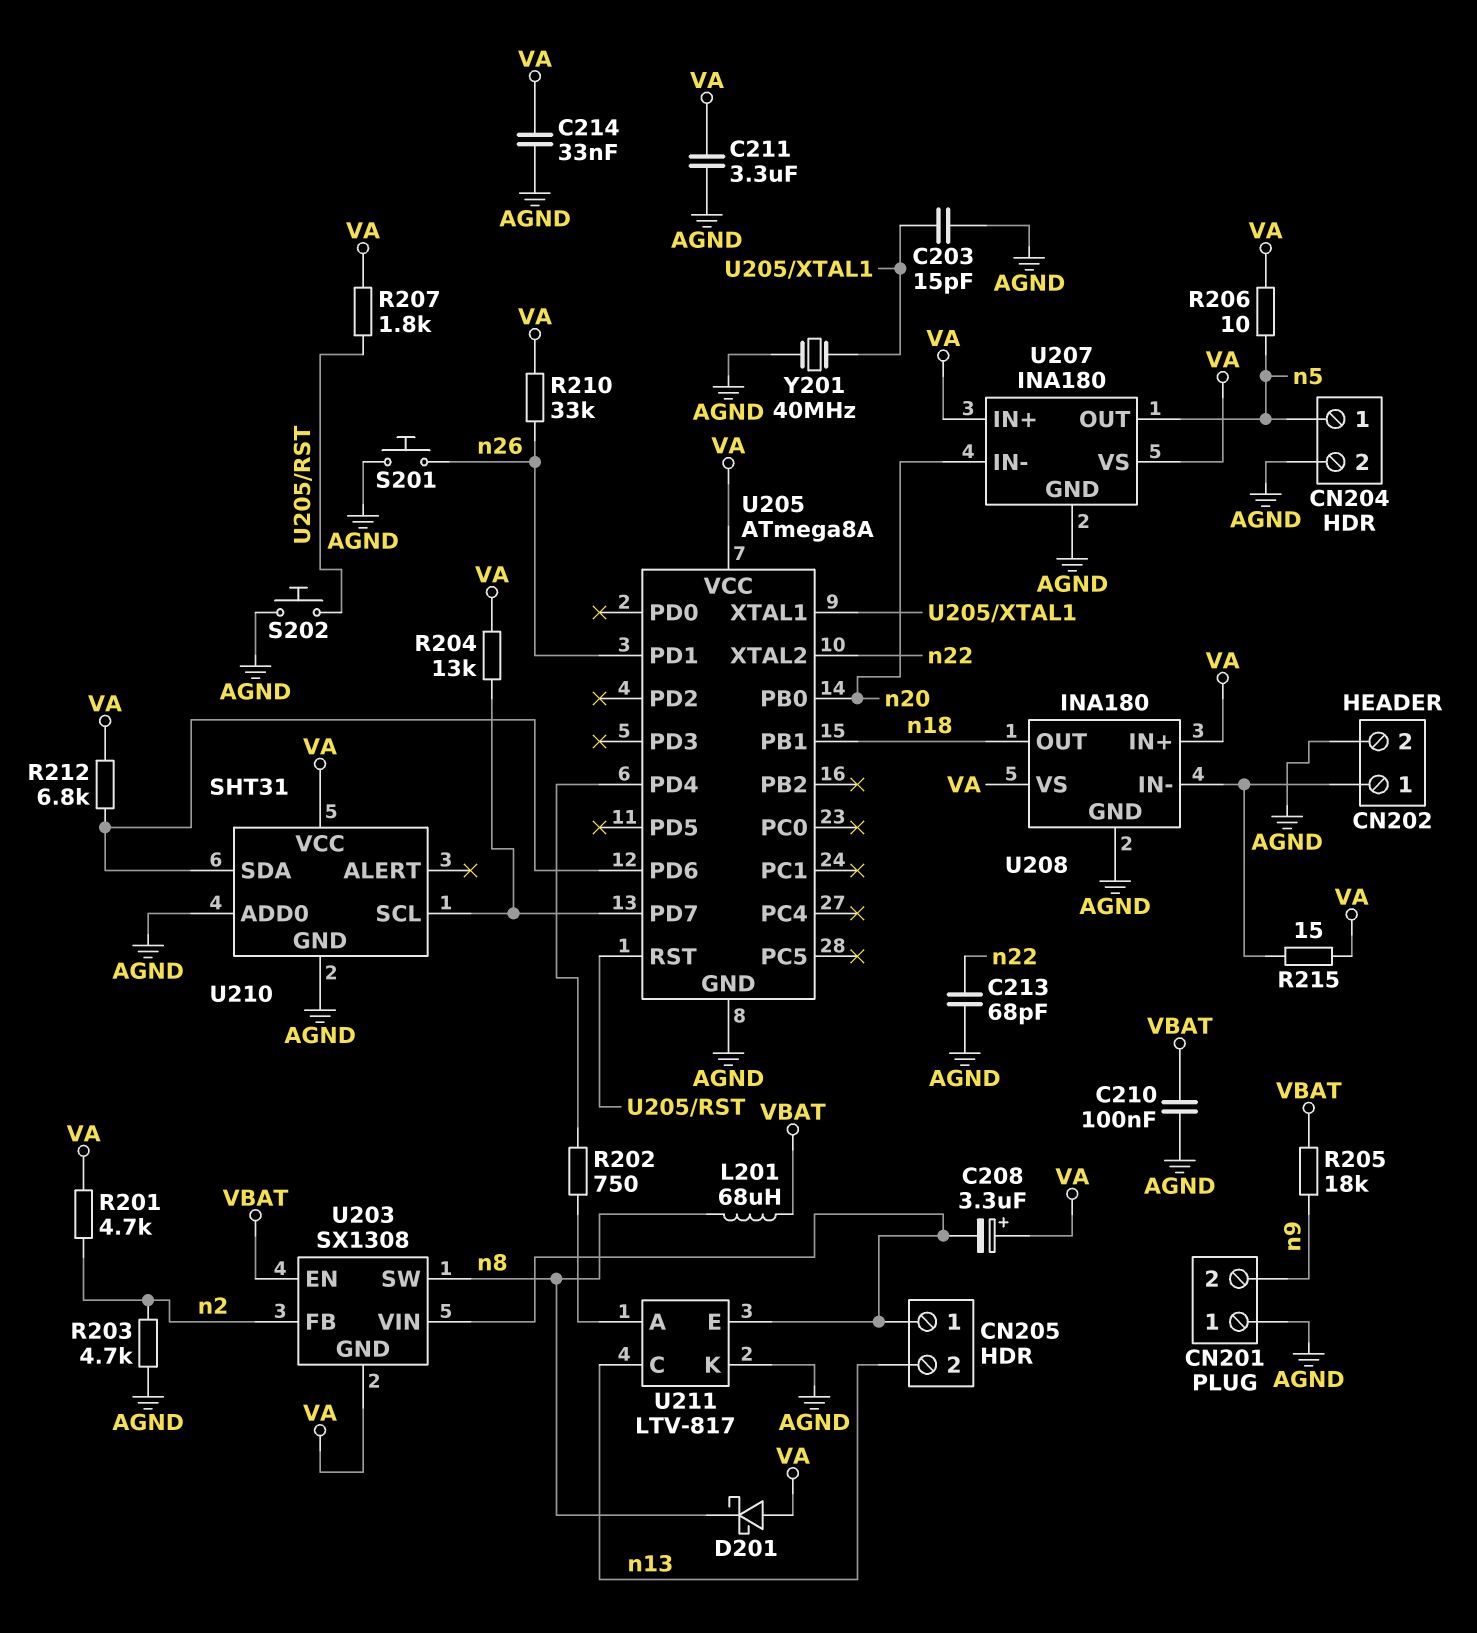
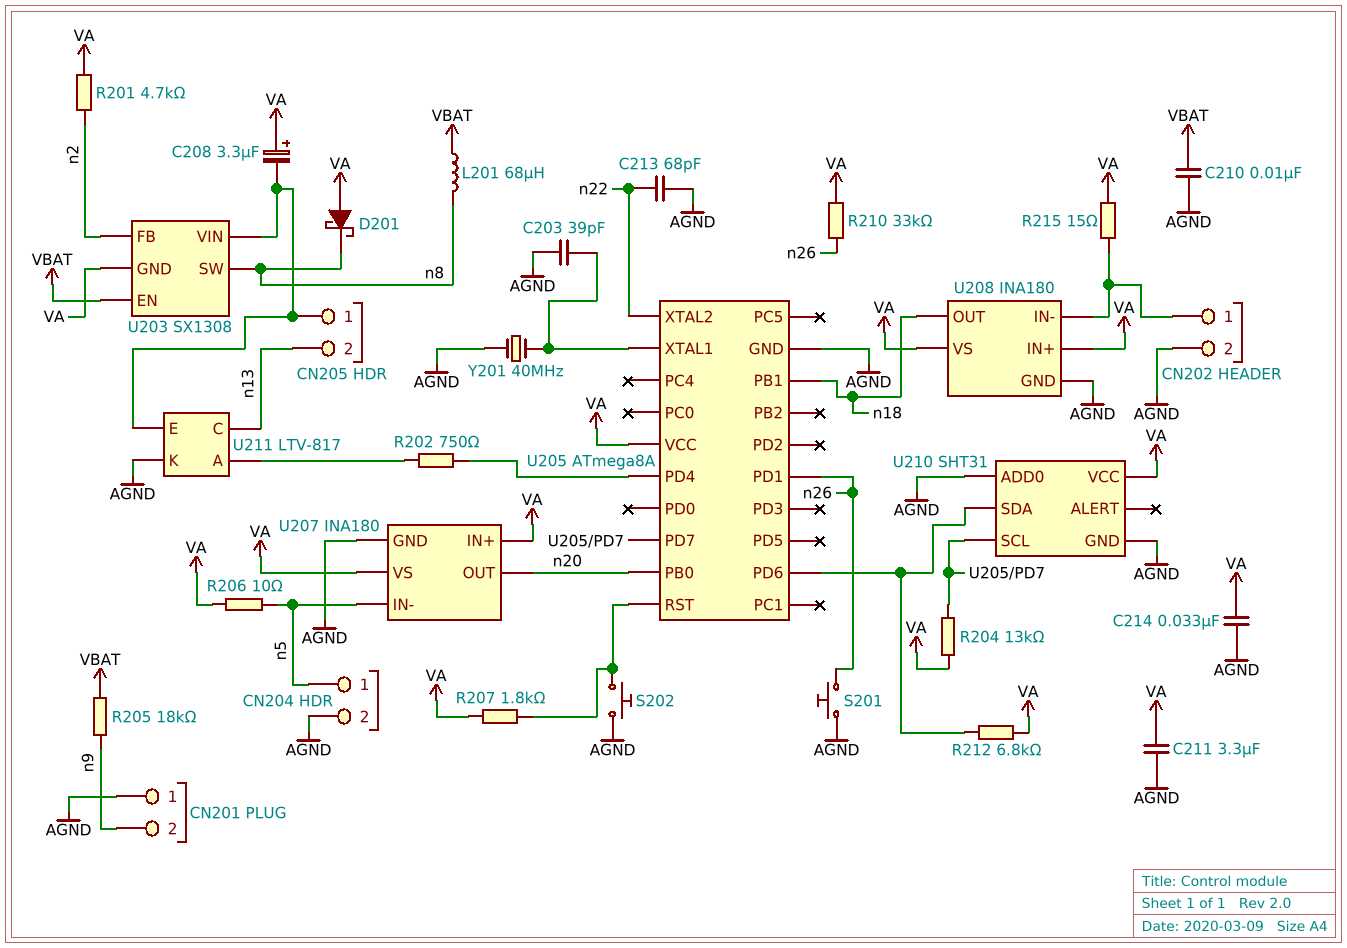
C203: 15pF (AGND, U205/XTAL1) -> 39pF (AGND, U205/XTAL1)
C210: 100nF (AGND, VBAT) -> 10nF (AGND, VBAT)
R203: 4.7k (AGND, n2) -> none
U207 pin IN-: n20 -> n5
U207 pin OUT: n5 -> n20

